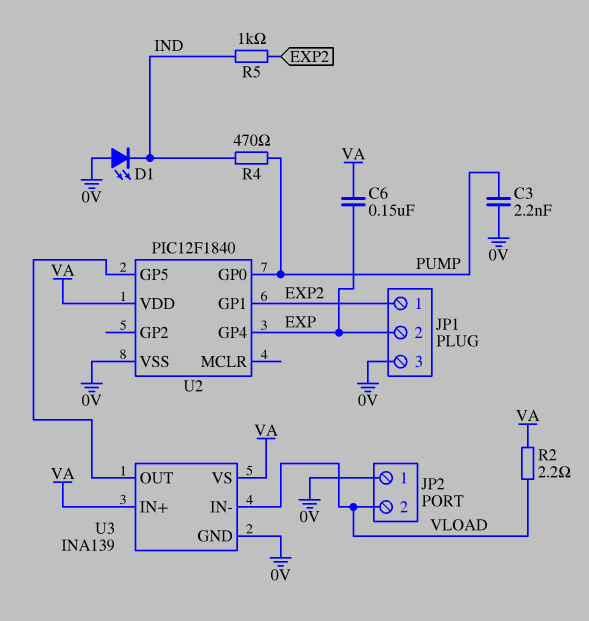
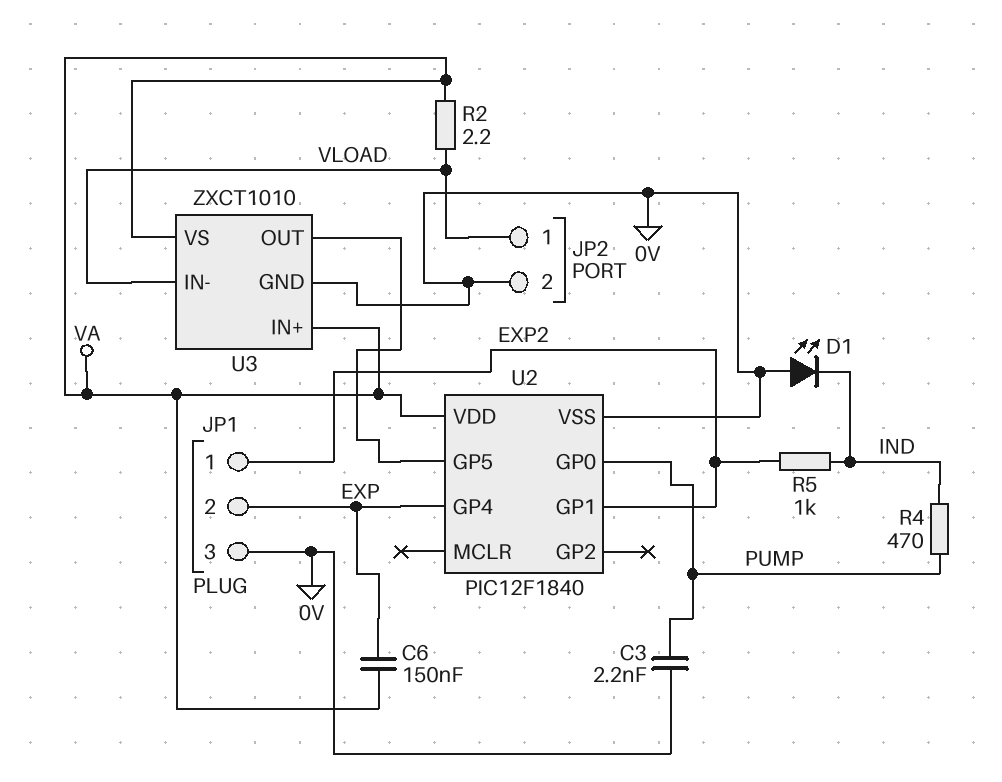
JP2 pin 1: 0V -> VLOAD
JP2 pin 2: VLOAD -> 0V
U3: INA139 -> ZXCT1010

